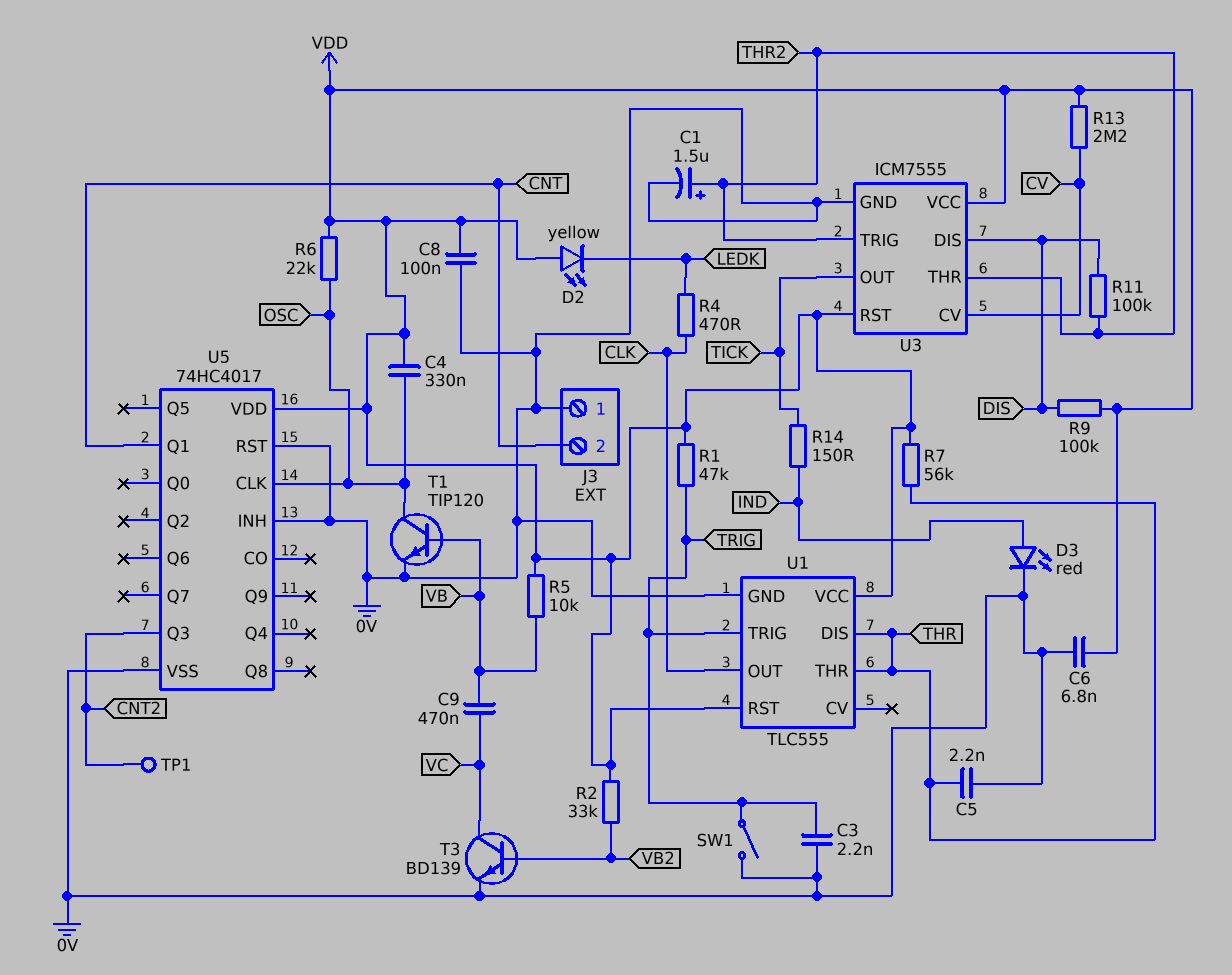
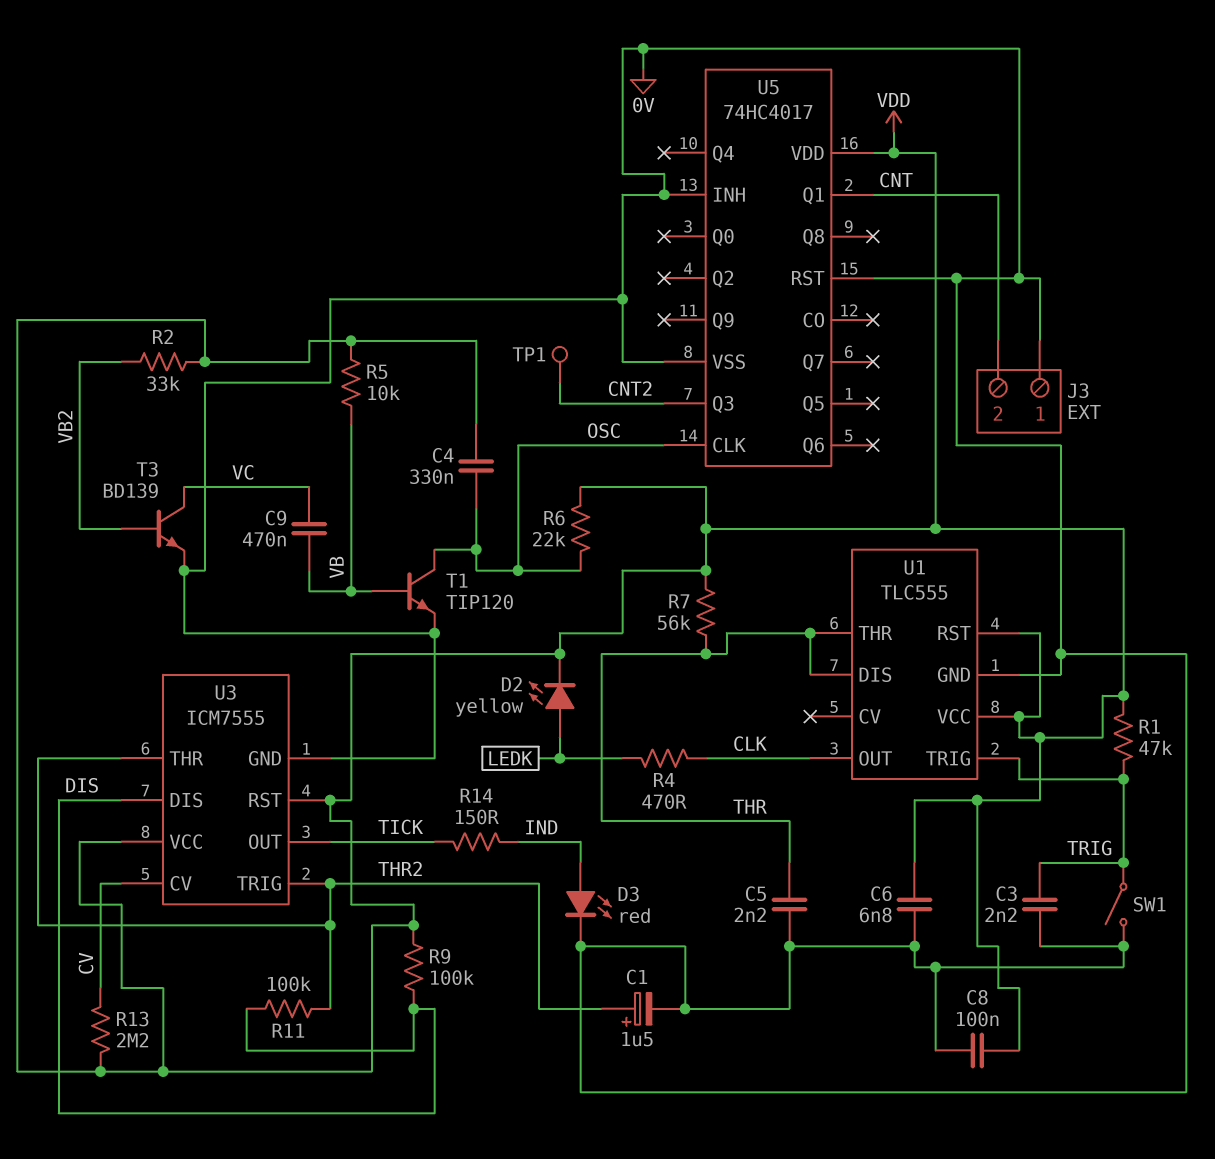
D2: LED yellow (A VDD, K LEDK) -> LED yellow (A LEDK, K VDD)

